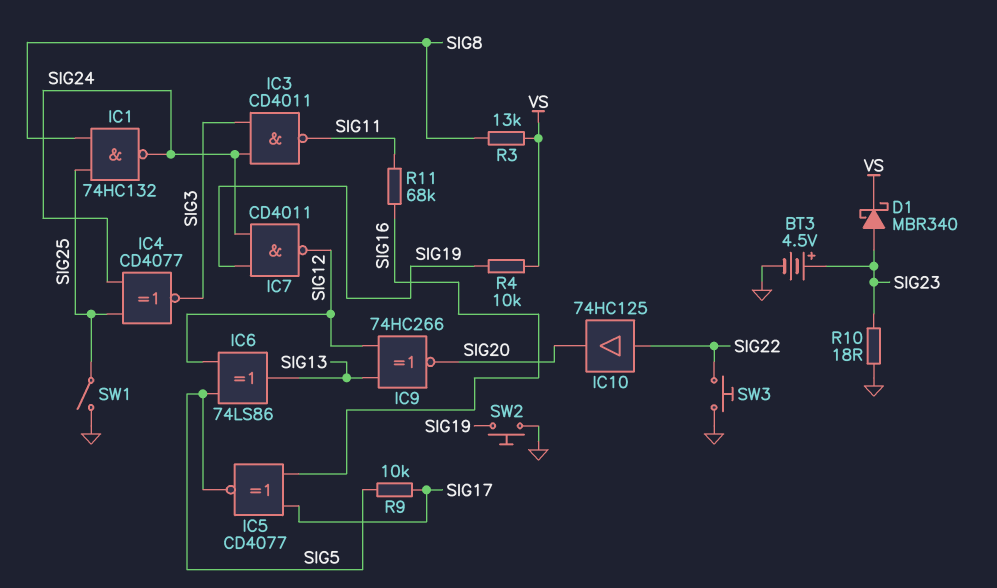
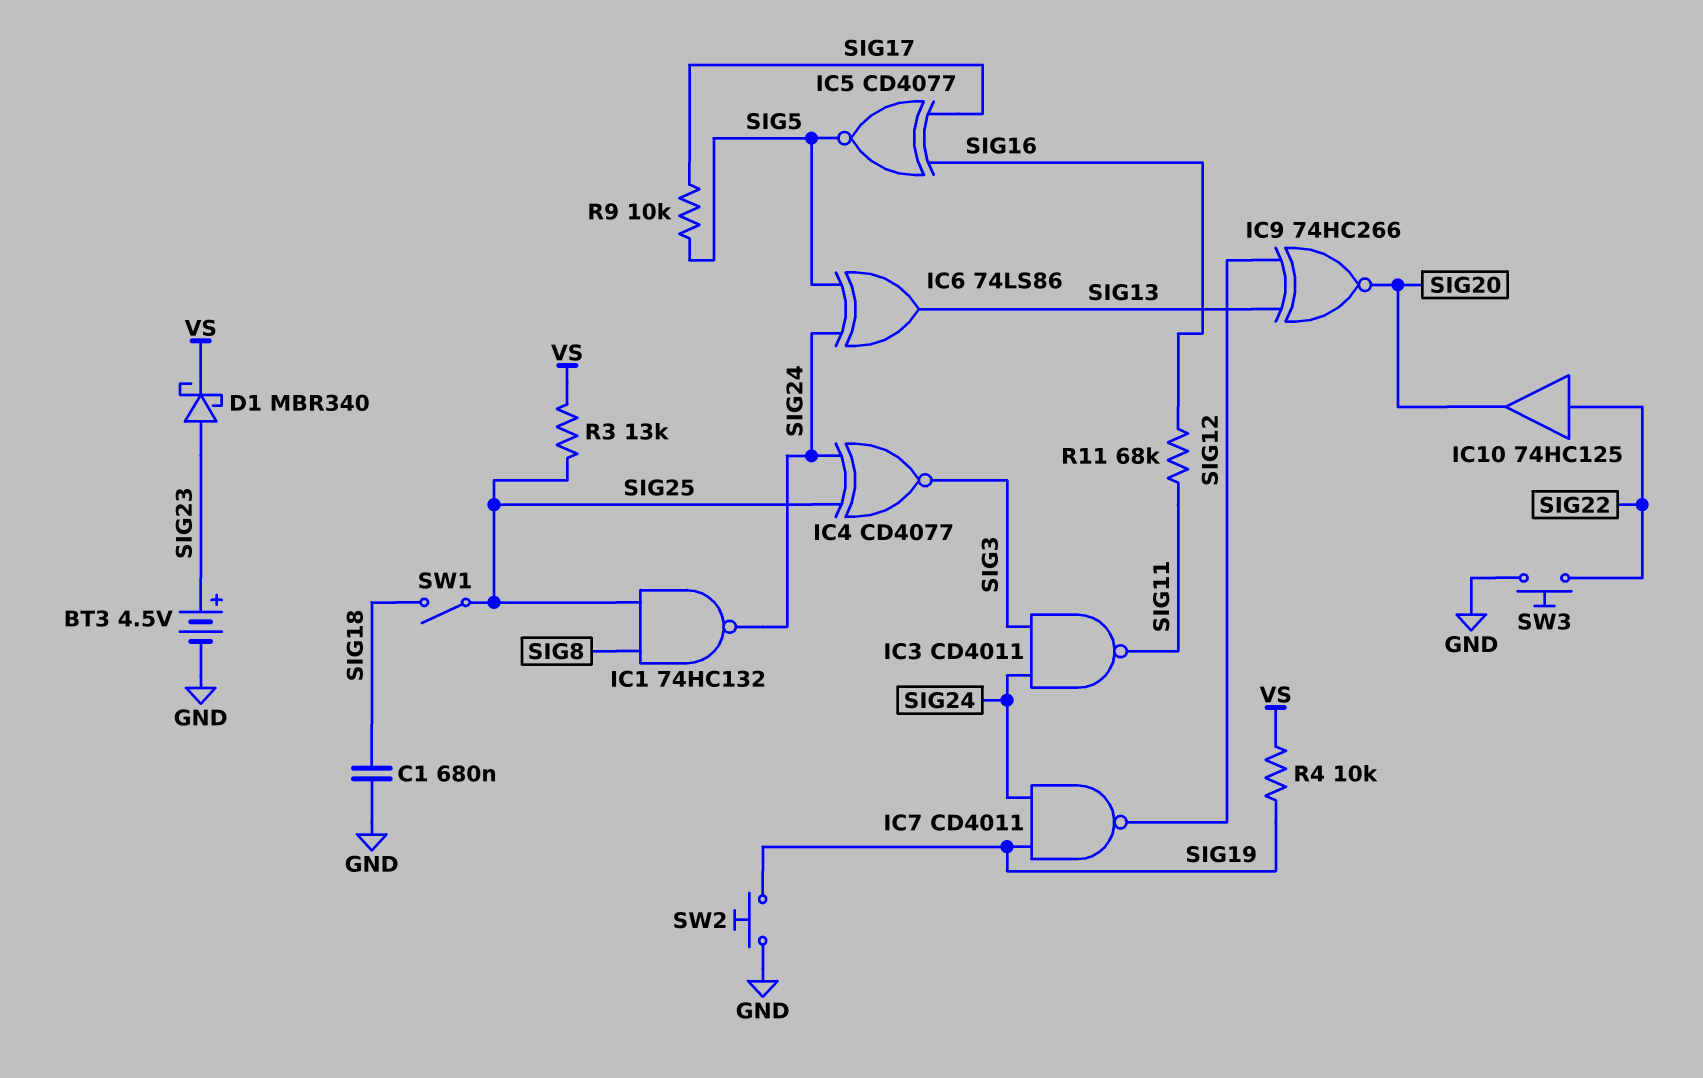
C1: none -> 680nF (GND, SIG18)
IC6: XOR 74LS86 (in SIG5, in SIG12, out SIG13) -> XOR 74LS86 (in SIG5, in SIG24, out SIG13)
R3: 13k (SIG8, VS) -> 13k (SIG25, VS)
R10: 18 (GND, SIG23) -> none
SW1: switch (GND, SIG25) -> switch (SIG18, SIG25)

